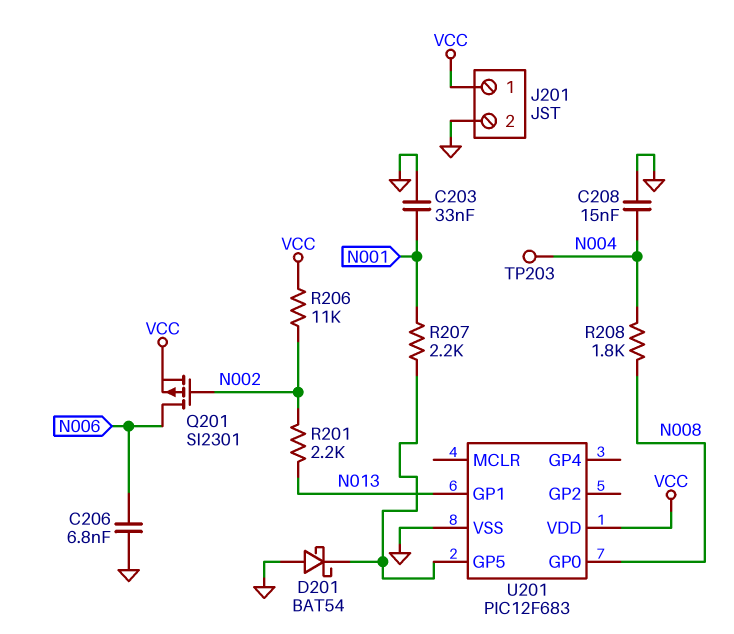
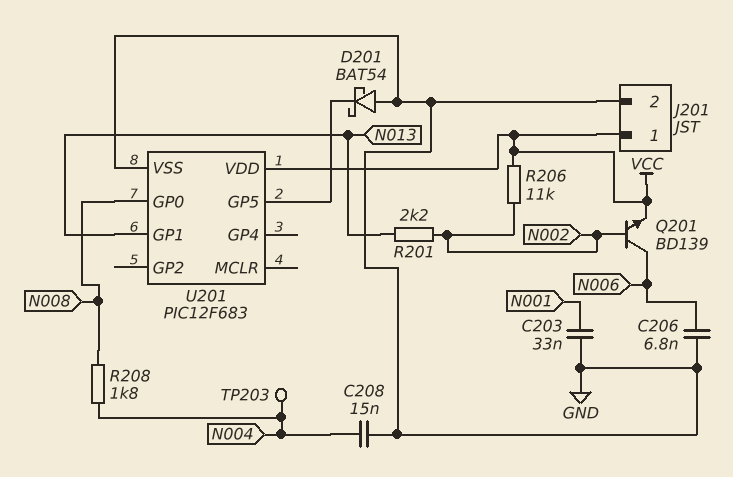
Q201: PMOS SI2301 (G N002, D N006, S VCC) -> NPN BD139 (B N002, C N006, E VCC)
R207: 2.2k (N001, U201/GP5) -> none

